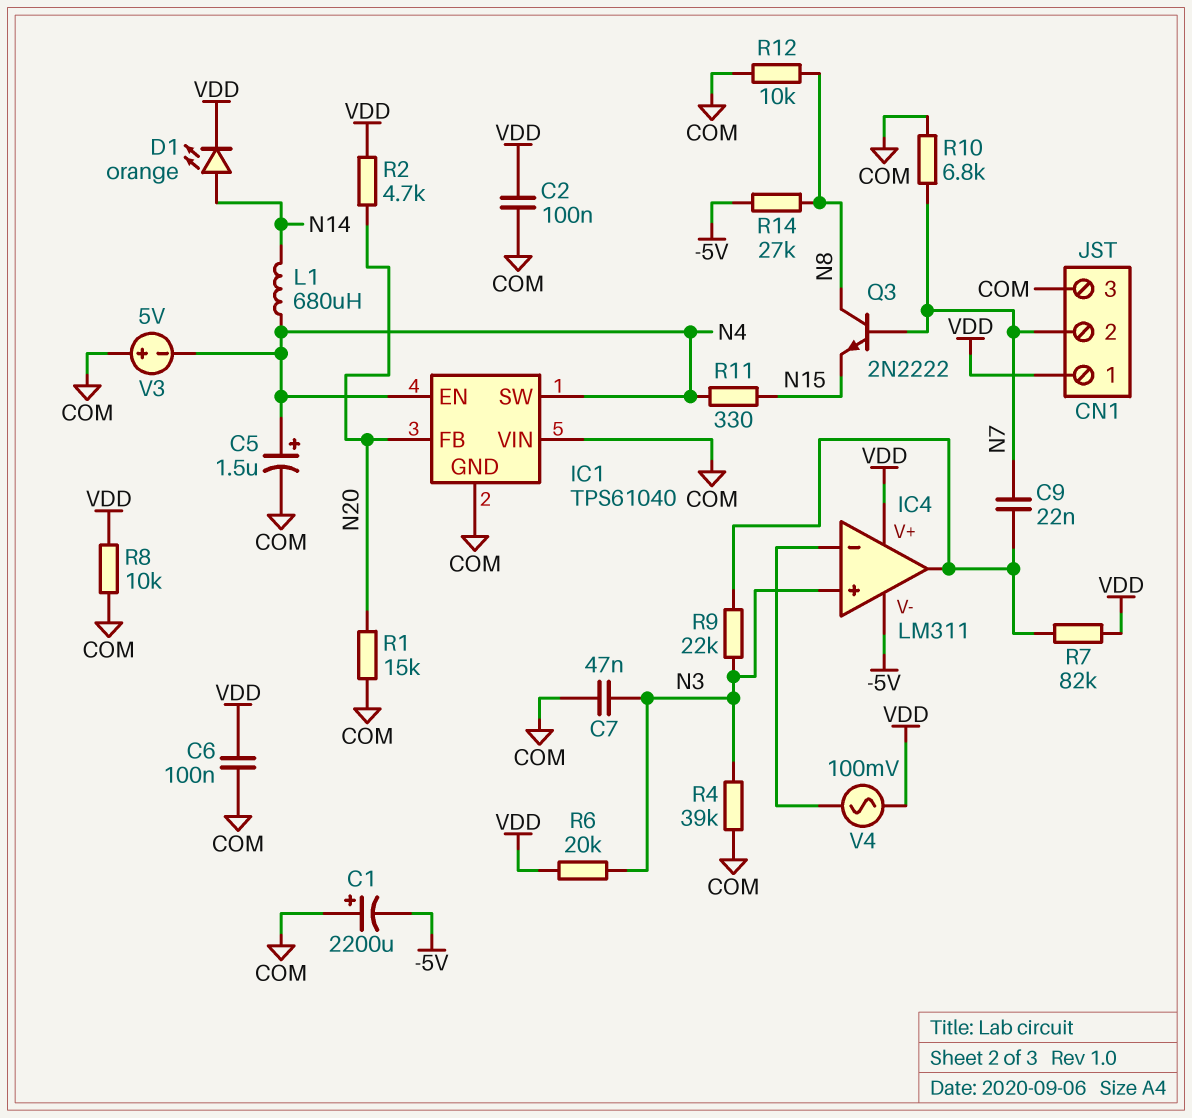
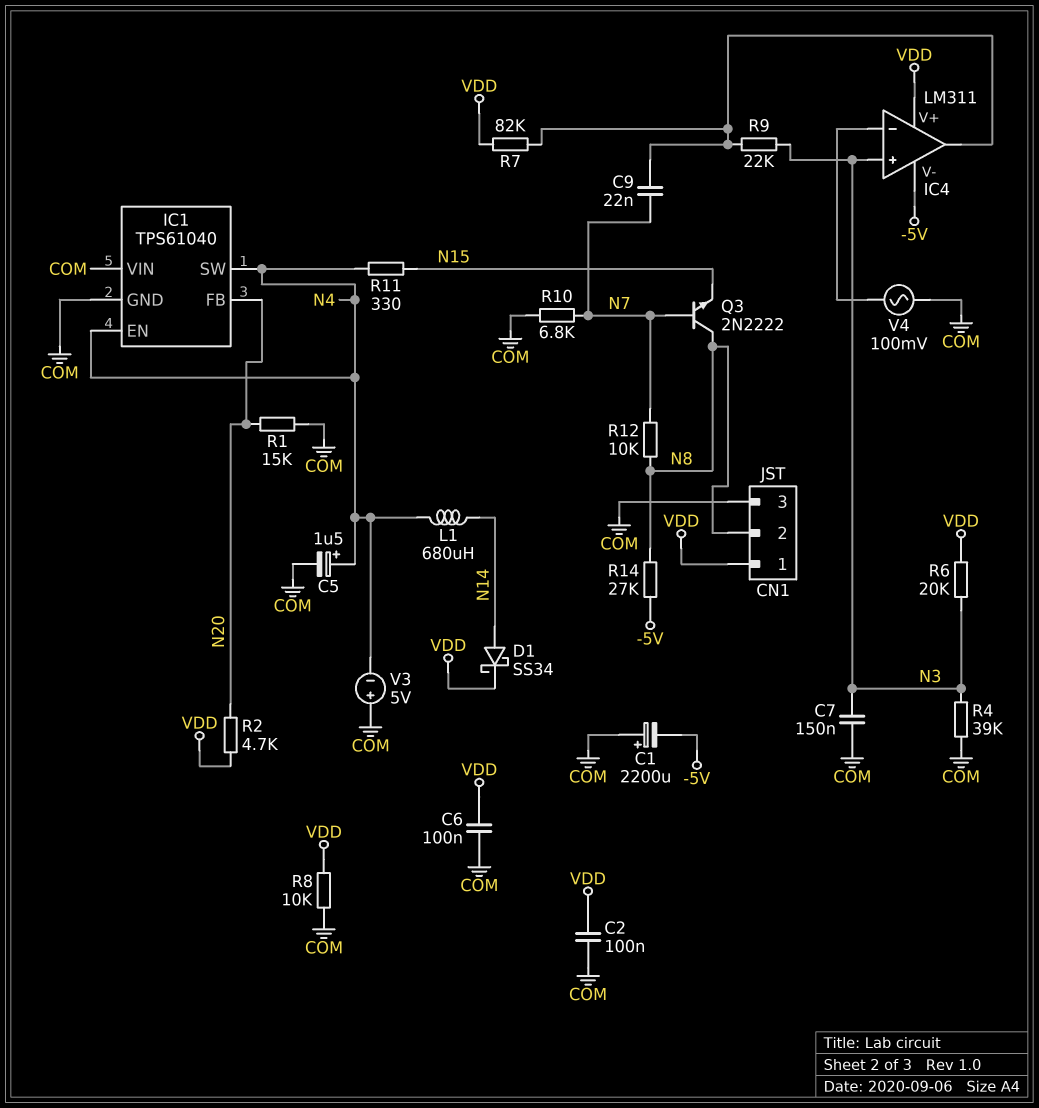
C7: 47nF (COM, N3) -> 150nF (COM, N3)
CN1 pin 2: N7 -> N8
D1: LED orange (A N14, K VDD) -> schottky SS34 (A N14, K VDD)
R12: 10k (COM, N8) -> 10k (N7, N8)
V4: AC 100mV (IC4/in-, VDD) -> AC 100mV (COM, IC4/in-)

